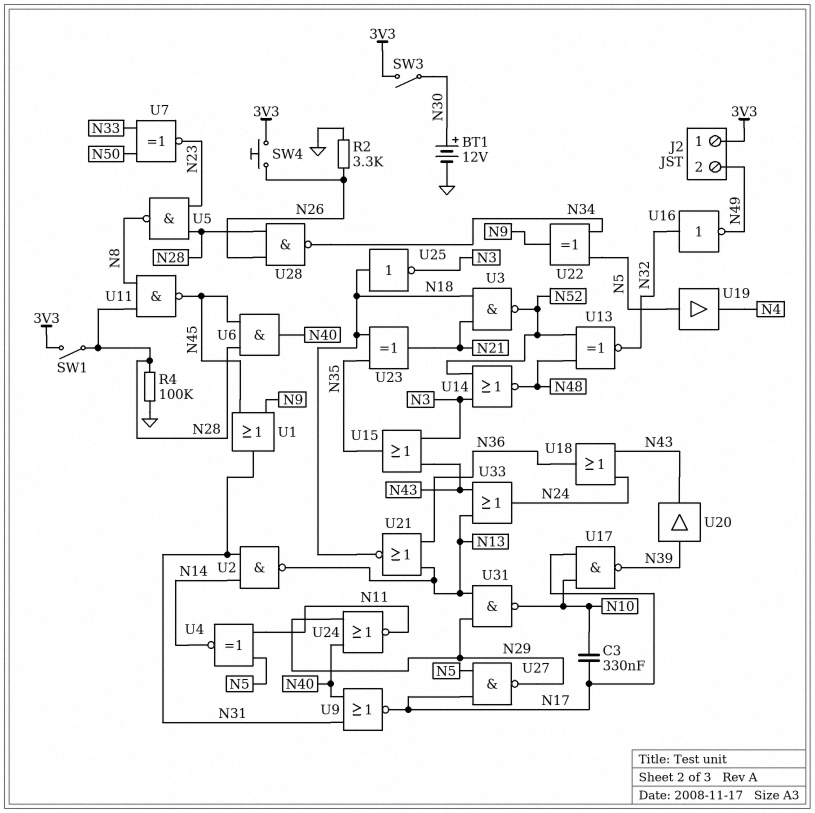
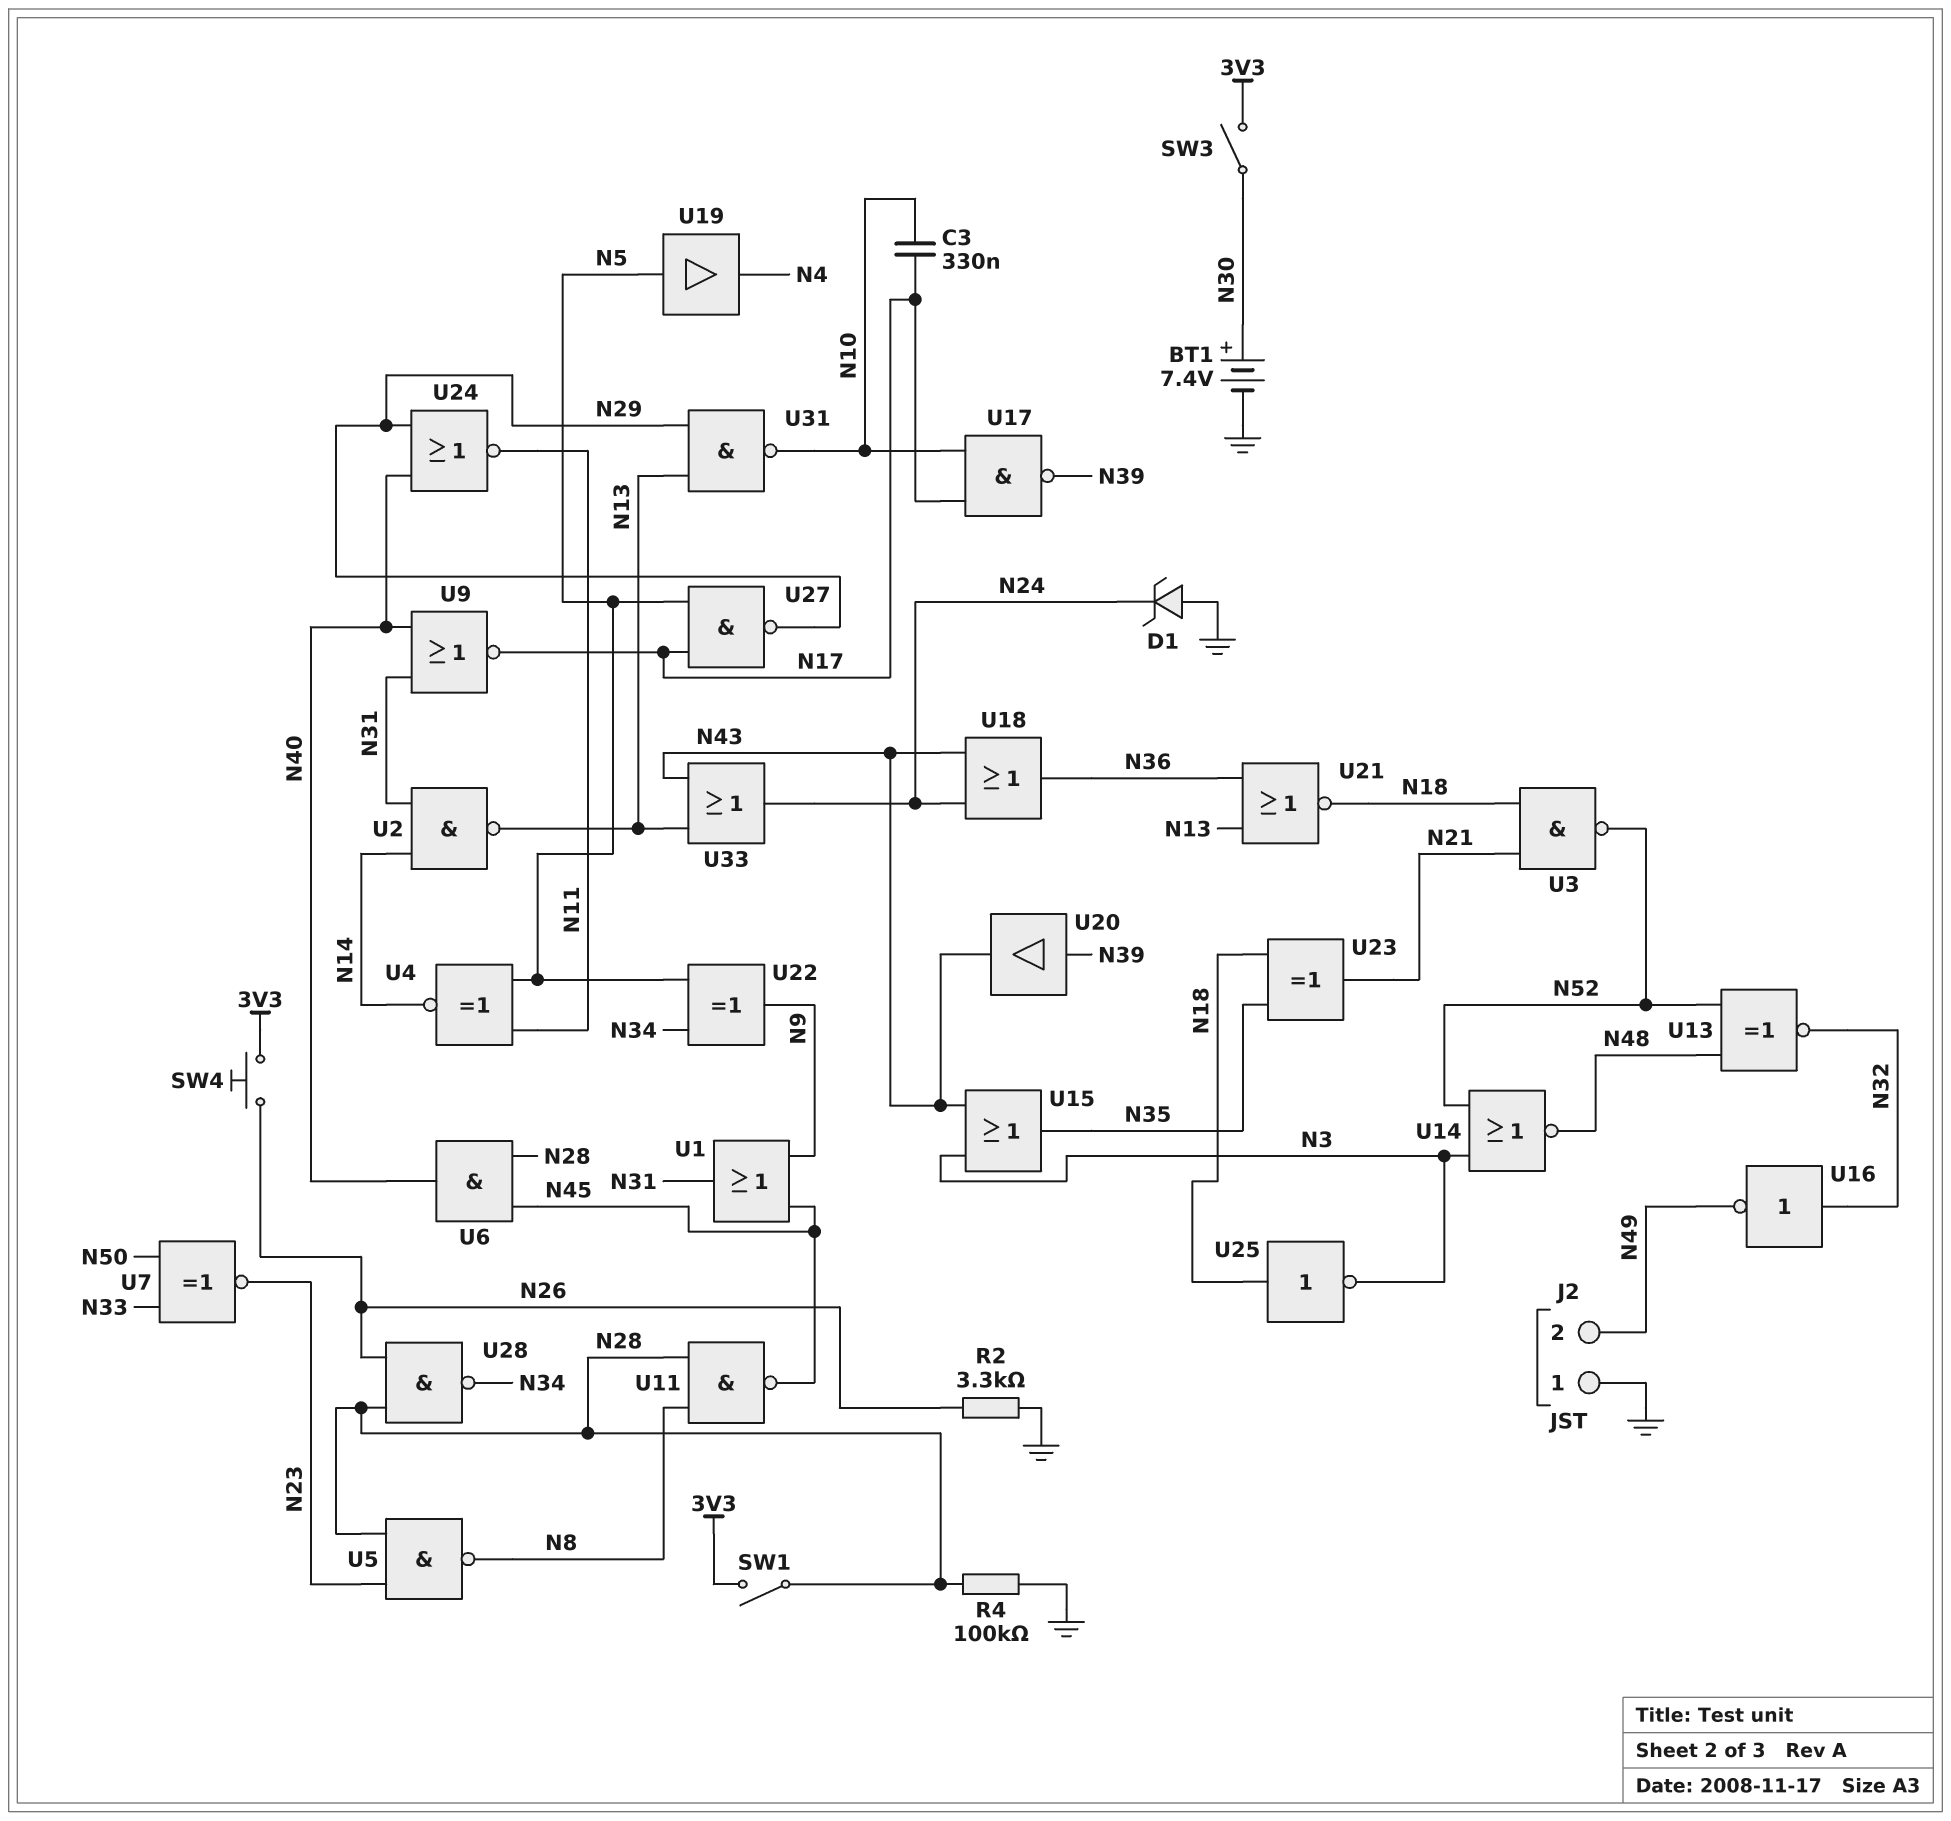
BT1: 12V (plus N30, minus GND) -> 7.4V (plus N30, minus GND)
D1: none -> zener (A GND, K N24)
J2 pin 1: 3V3 -> GND

